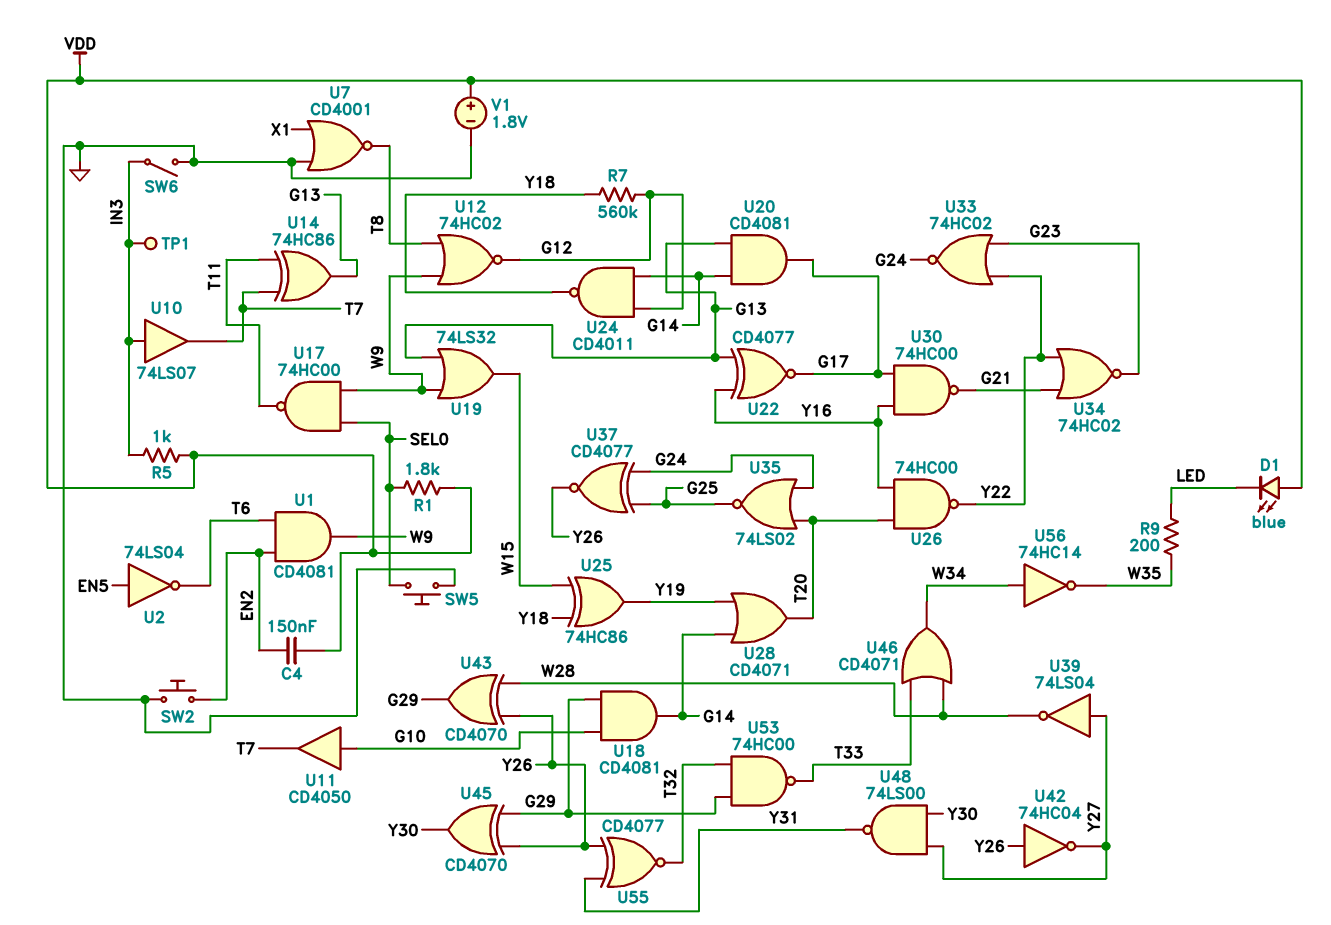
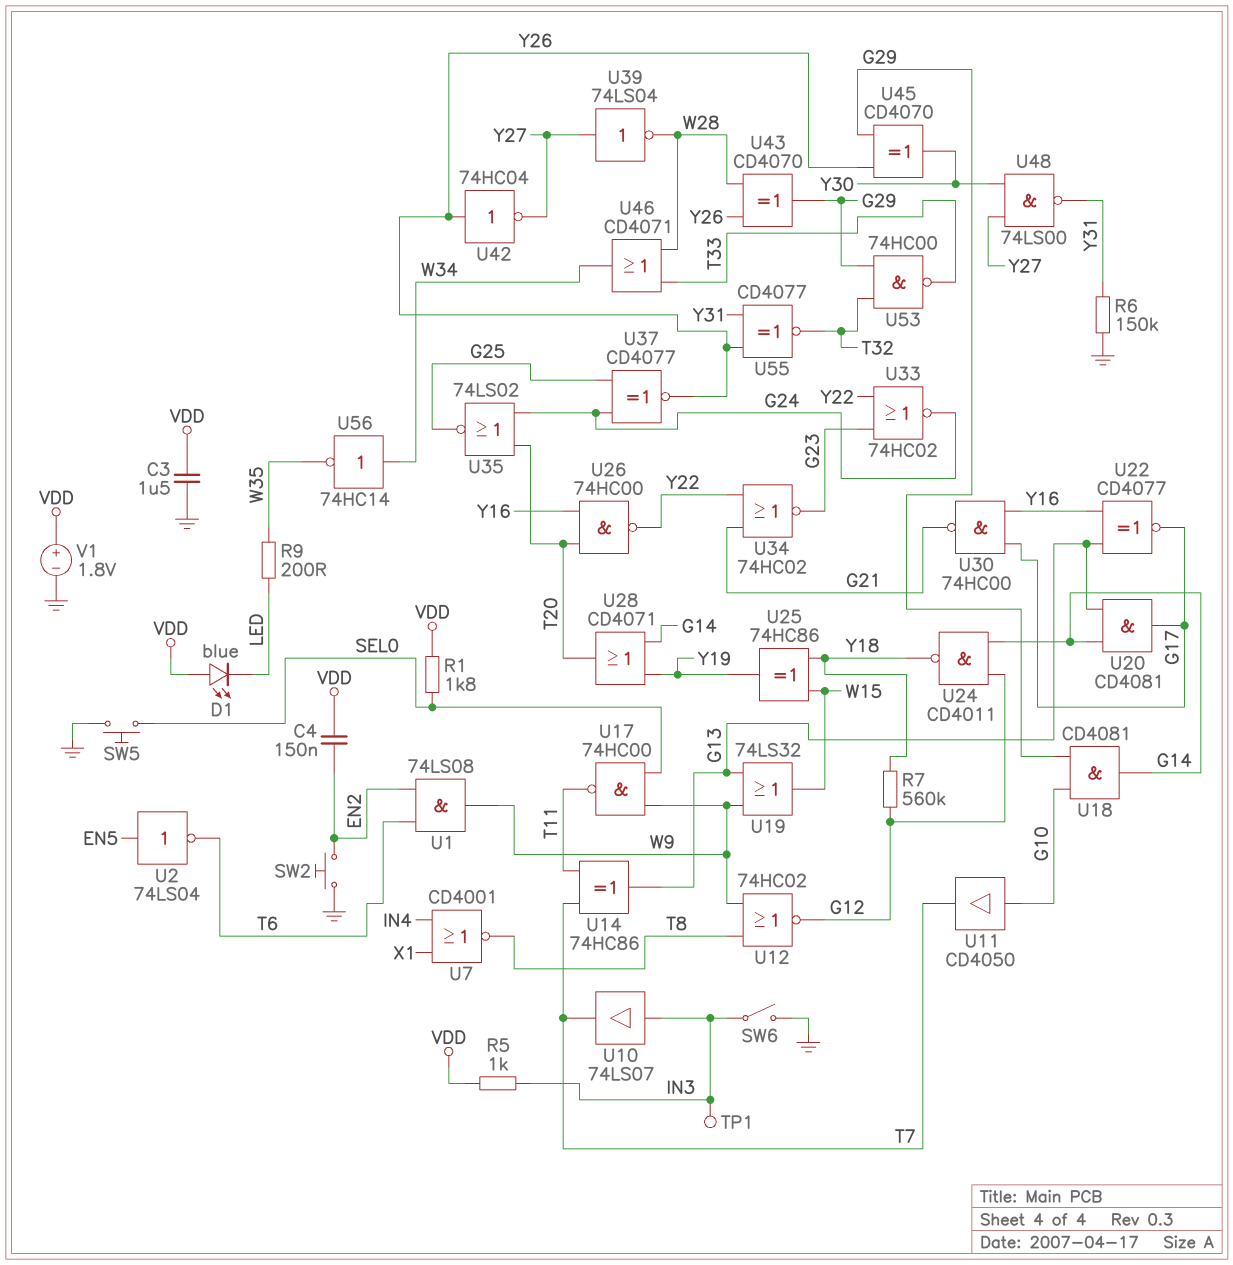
C3: none -> 1.5uF (GND, VDD)
R6: none -> 150k (GND, Y31)
U1: AND CD4081 (in EN2, in T6, out W9) -> AND 74LS08 (in EN2, in T6, out W9)
U7: NOR CD4001 (in GND, in X1, out T8) -> NOR CD4001 (in IN4, in X1, out T8)

